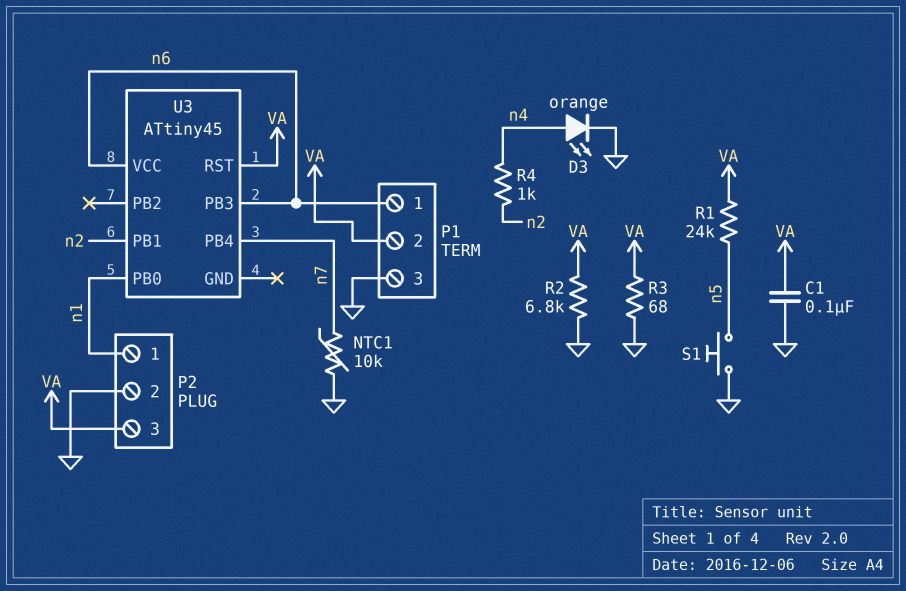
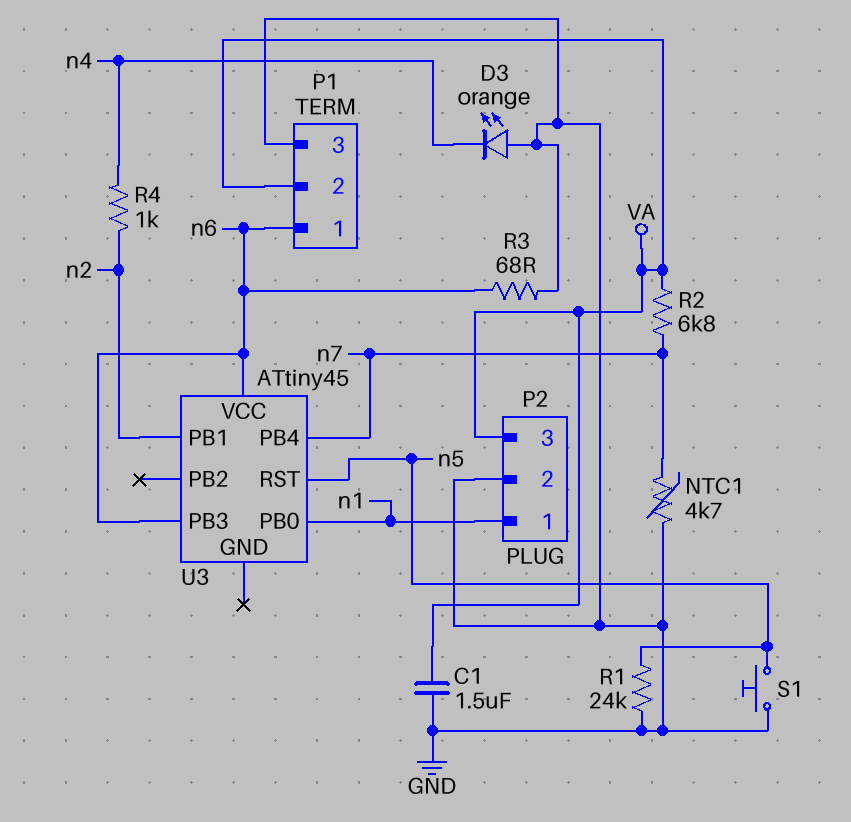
C1: 100nF (GND, VA) -> 1.5uF (GND, VA)
D3: LED orange (A n4, K GND) -> LED orange (A GND, K n4)
NTC1: 10k (GND, n7) -> 4.7k (GND, n7)
R1: 24k (VA, n5) -> 24k (GND, n5)
R2: 6.8k (GND, VA) -> 6.8k (VA, n7)
R3: 68 (GND, VA) -> 68 (GND, n6)
U3 pin RST: VA -> n5

